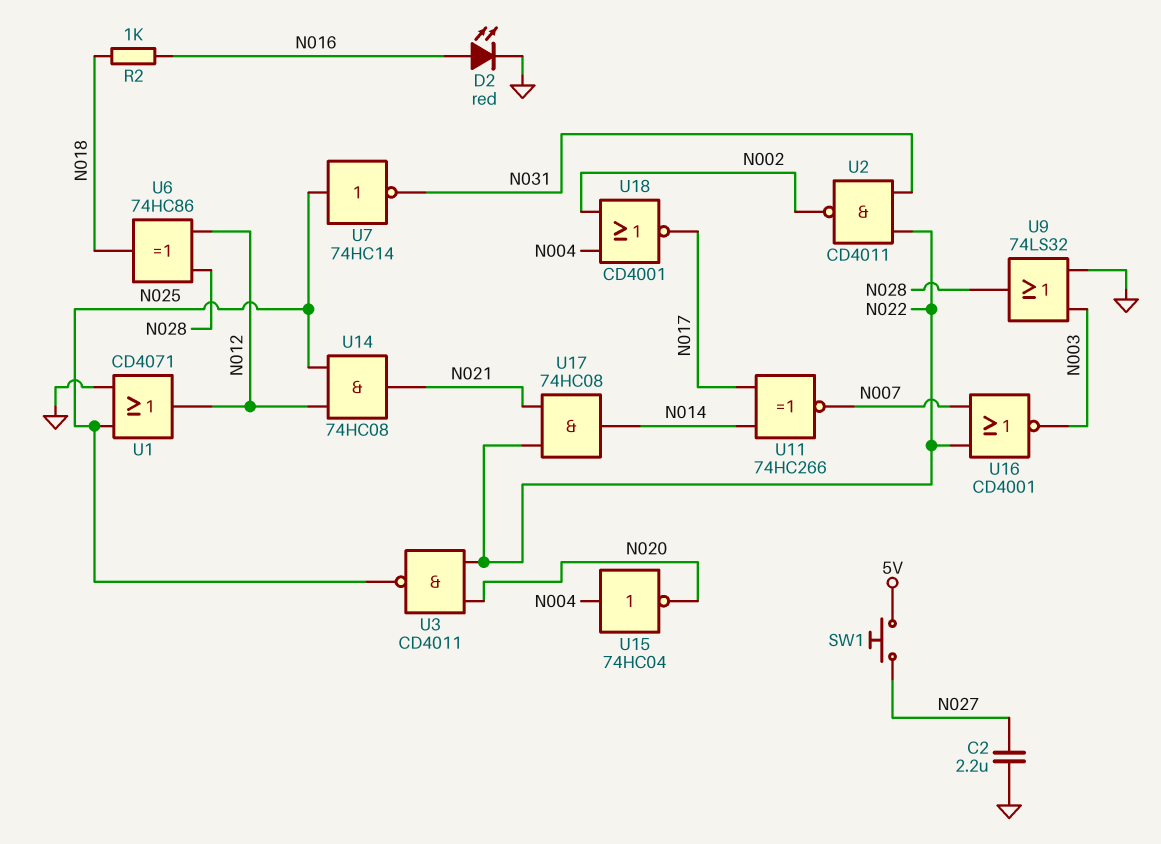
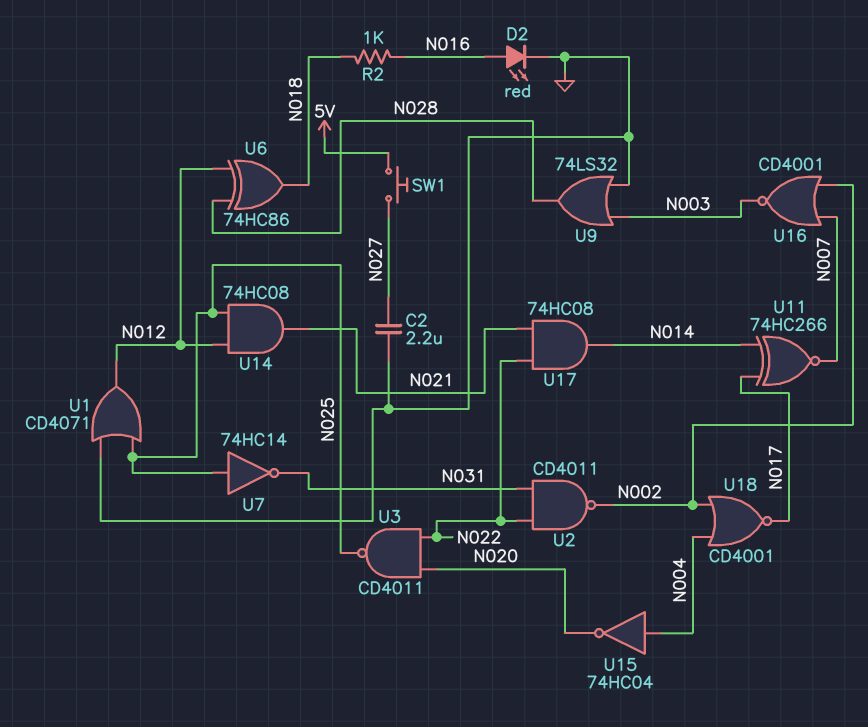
U16: NOR CD4001 (in N007, in N022, out N003) -> NOR CD4001 (in N002, in N007, out N003)

